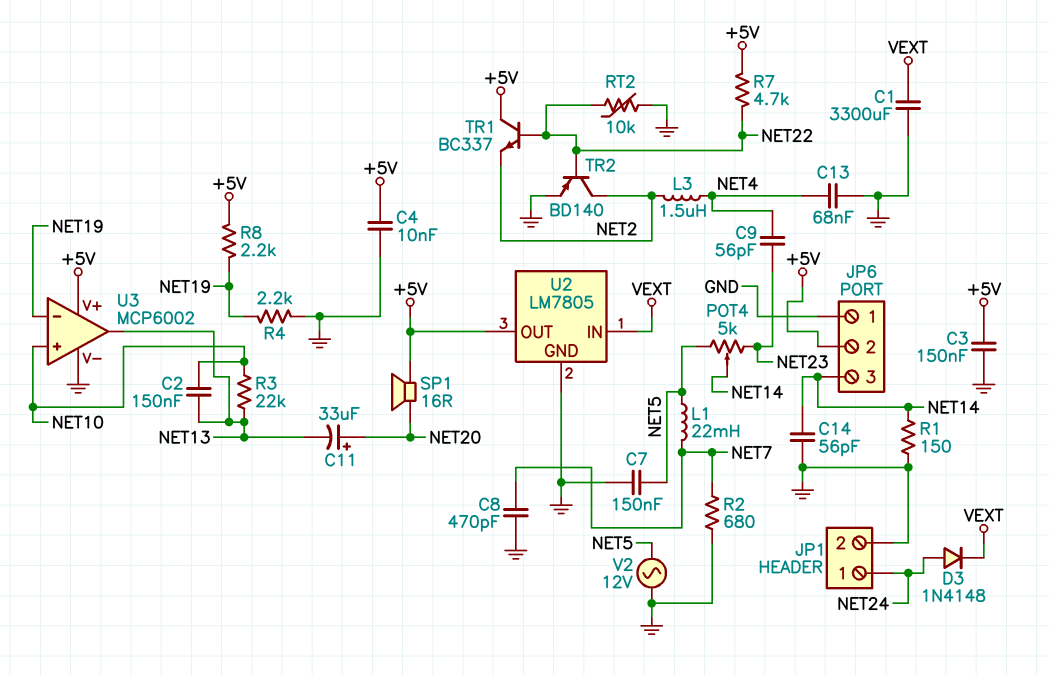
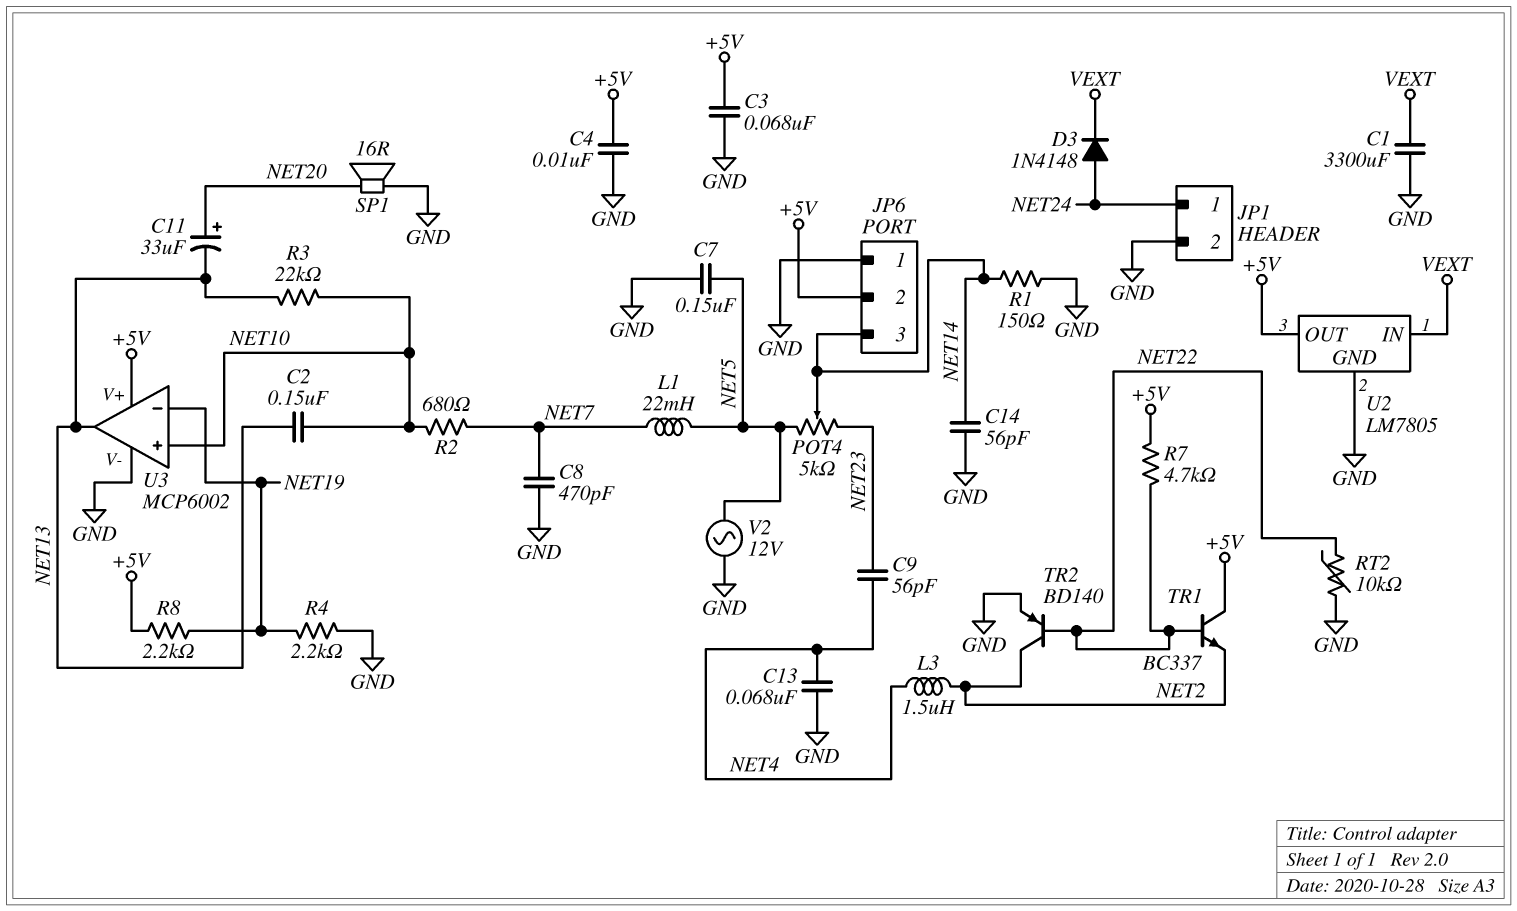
C3: 150nF (+5V, GND) -> 68nF (+5V, GND)
R2: 680 (GND, NET7) -> 680 (NET7, NET10)
SP1: speaker 16R (+5V, NET20) -> speaker 16R (GND, NET20)

